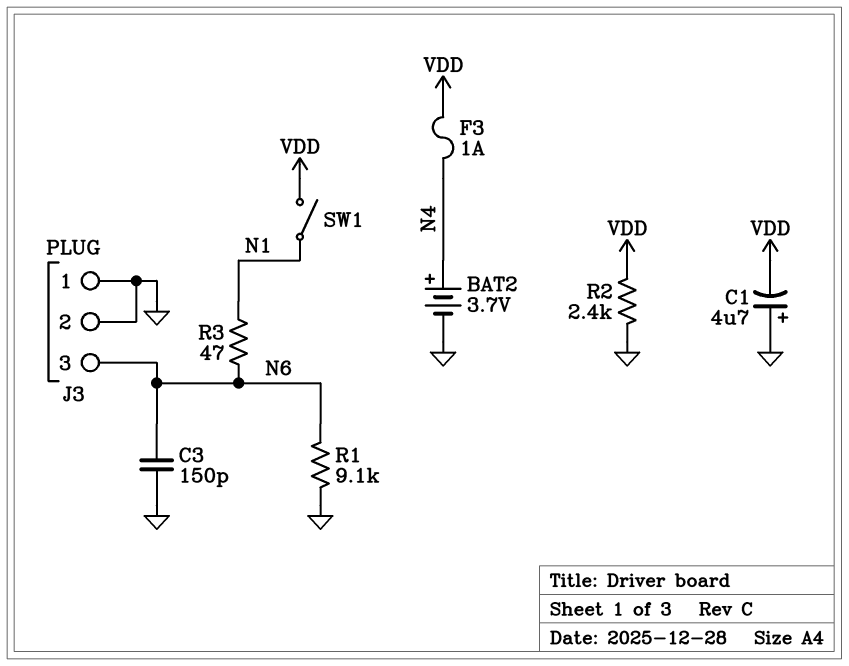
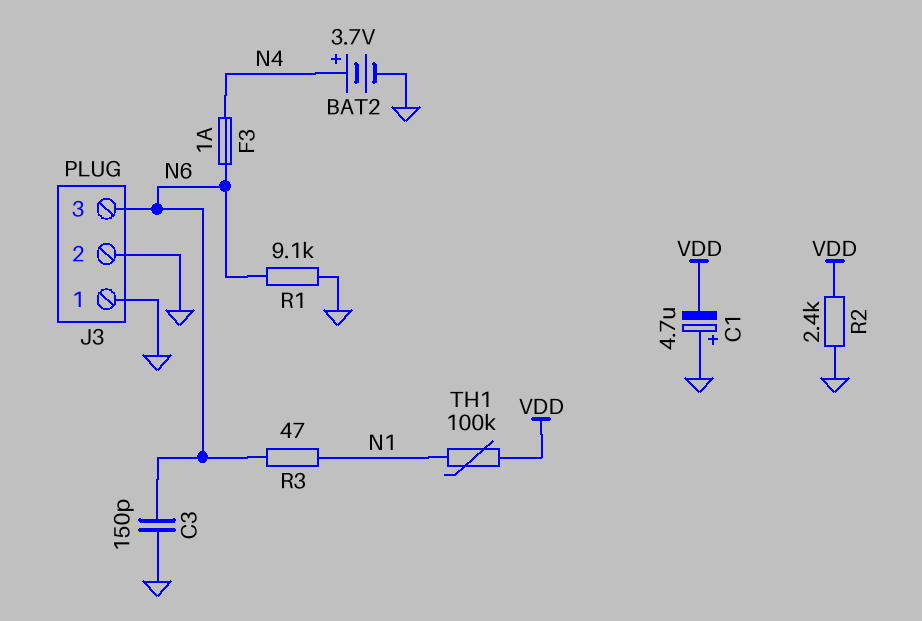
F3: 1A (N4, VDD) -> 1A (N4, N6)
SW1: switch (N1, VDD) -> none
TH1: none -> 100k (N1, VDD)

